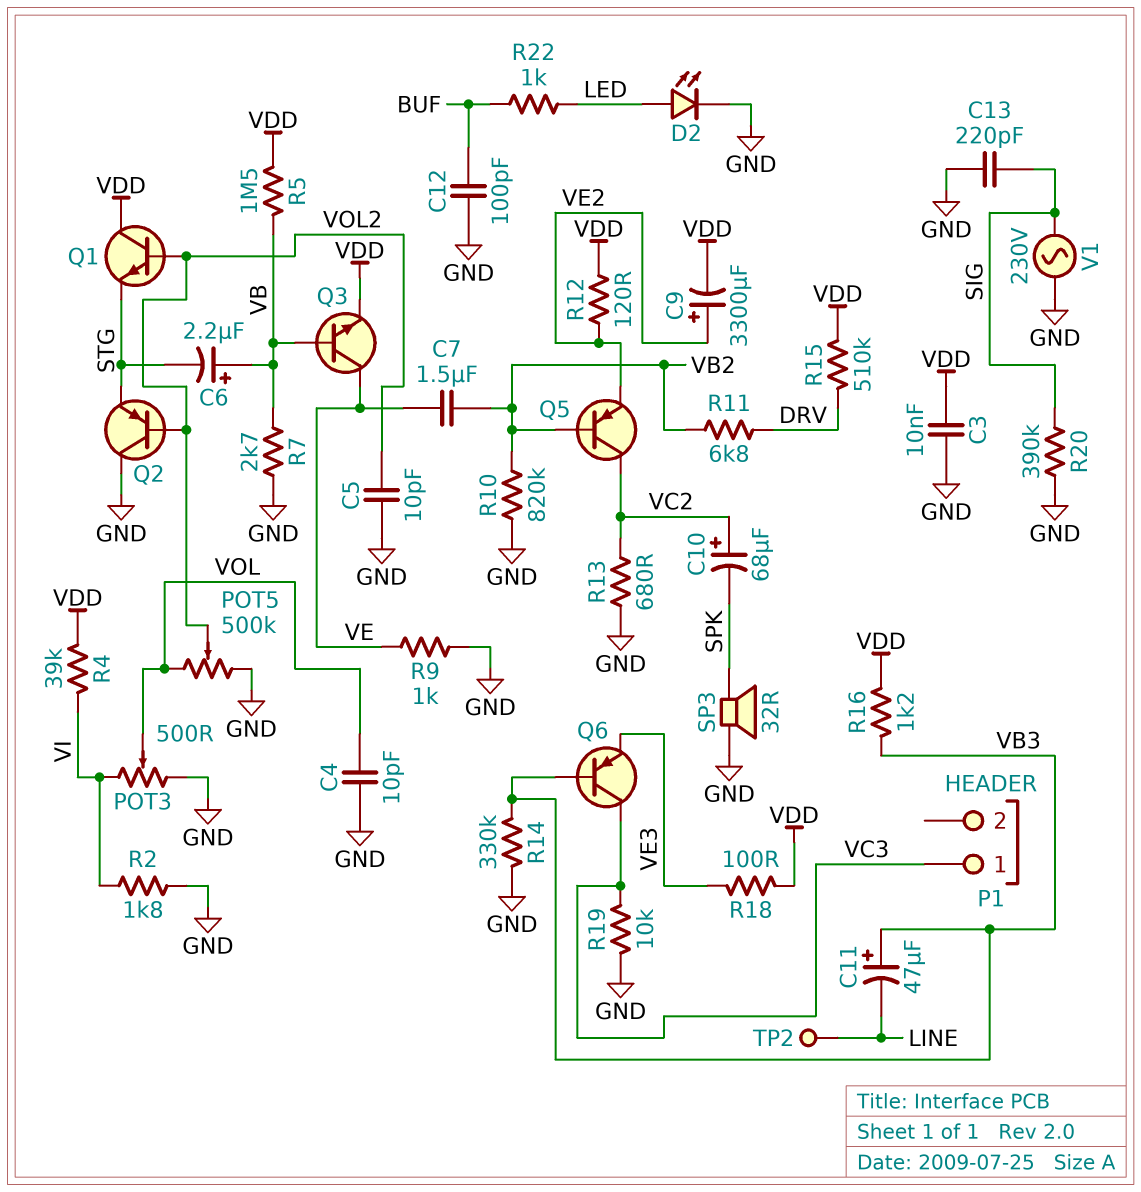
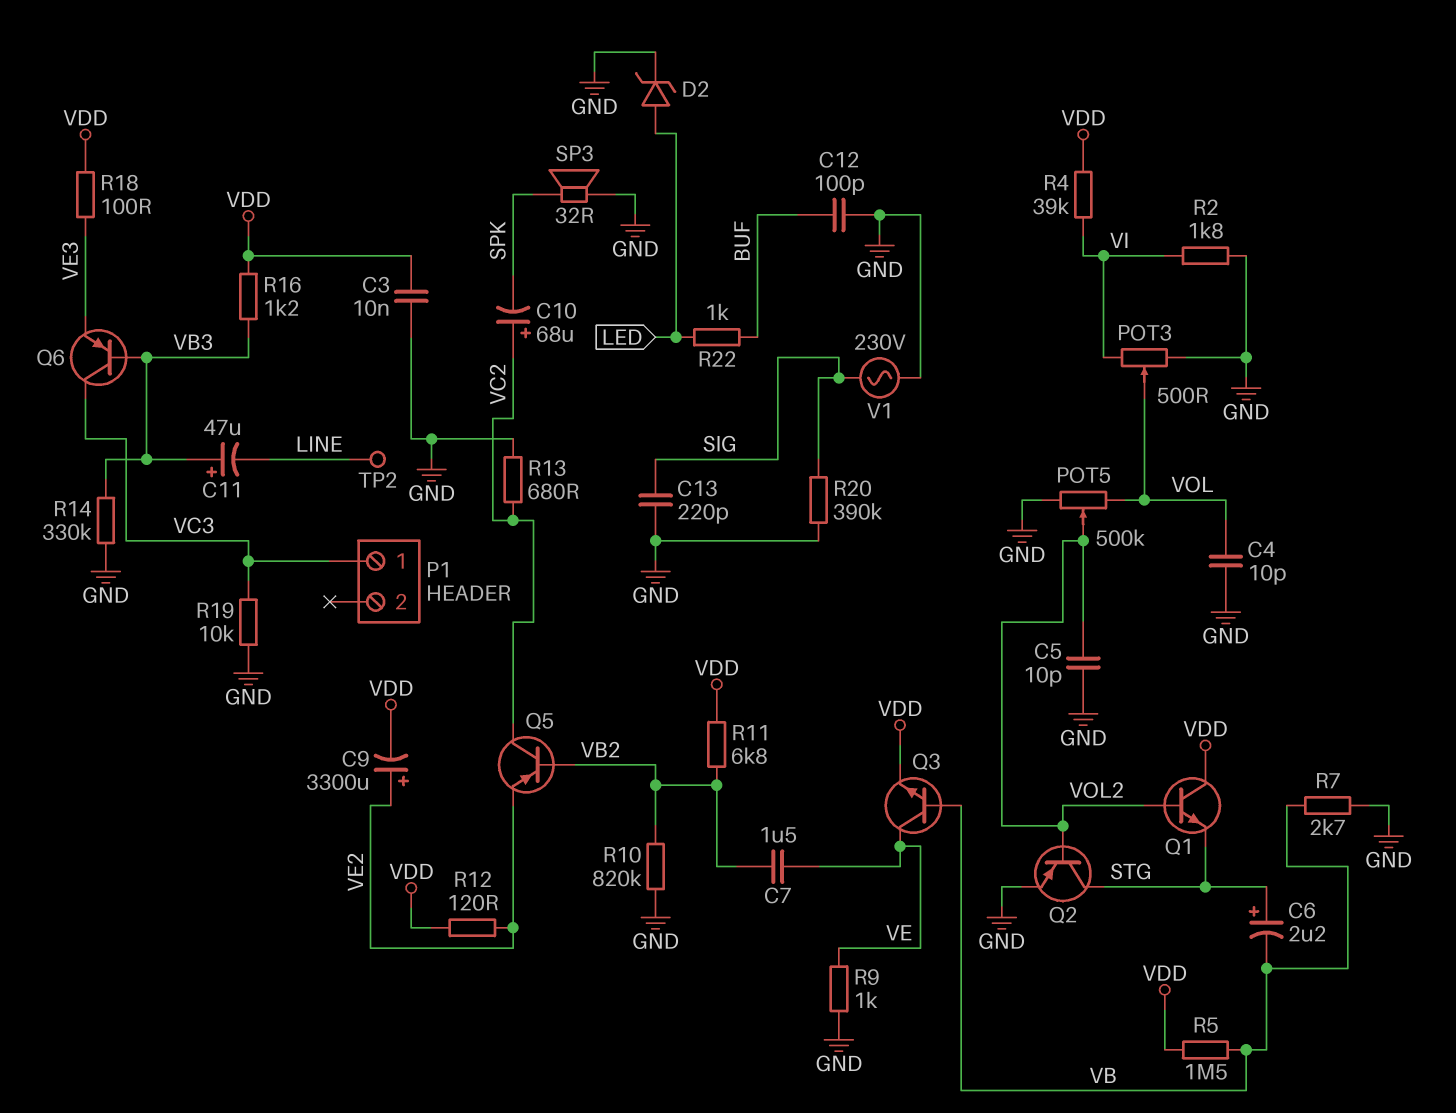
C6: 2.2uF (plus VB, minus STG) -> 2.2uF (plus STG, minus VB)
D2: LED (A LED, K GND) -> zener (A LED, K GND)
Q2: PNP (B VOL2, C GND, E STG) -> PNP (B VOL2, C STG, E GND)
R11: 6.8k (DRV, VB2) -> 6.8k (VB2, VDD)
R15: 510k (DRV, VDD) -> none

